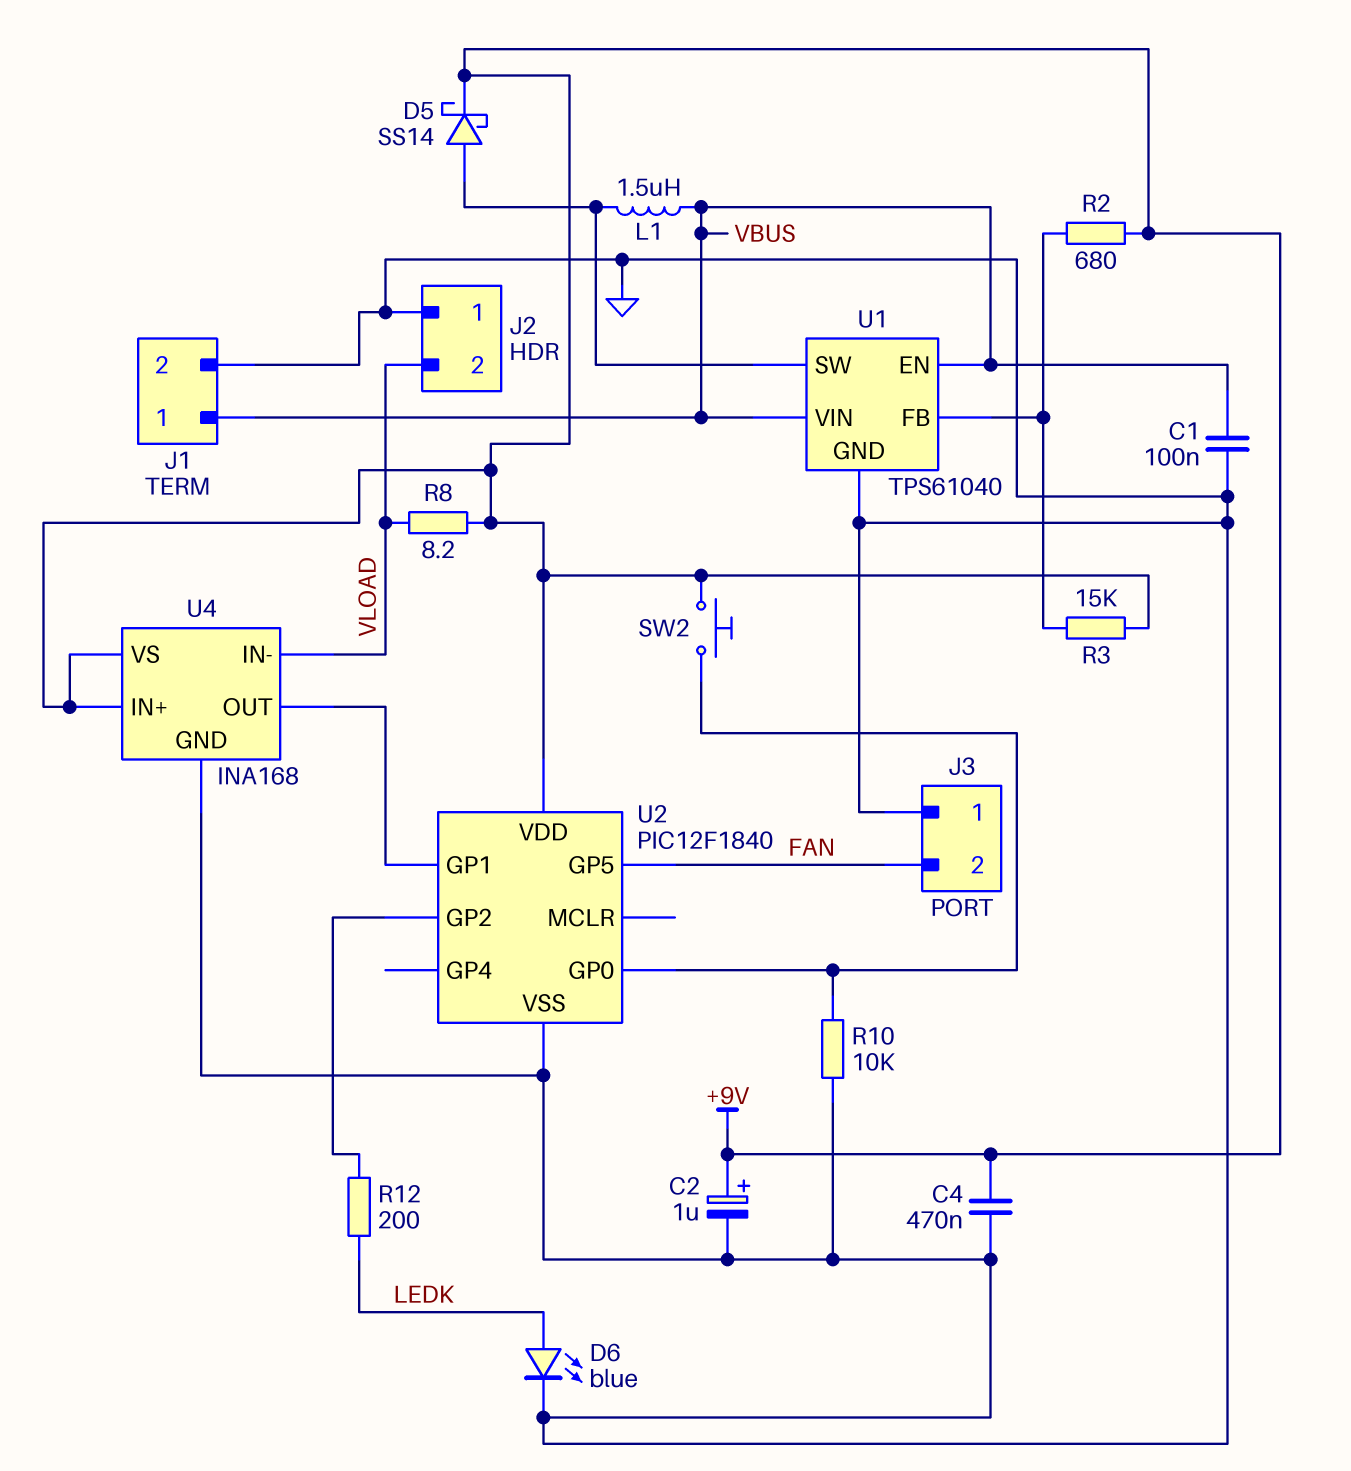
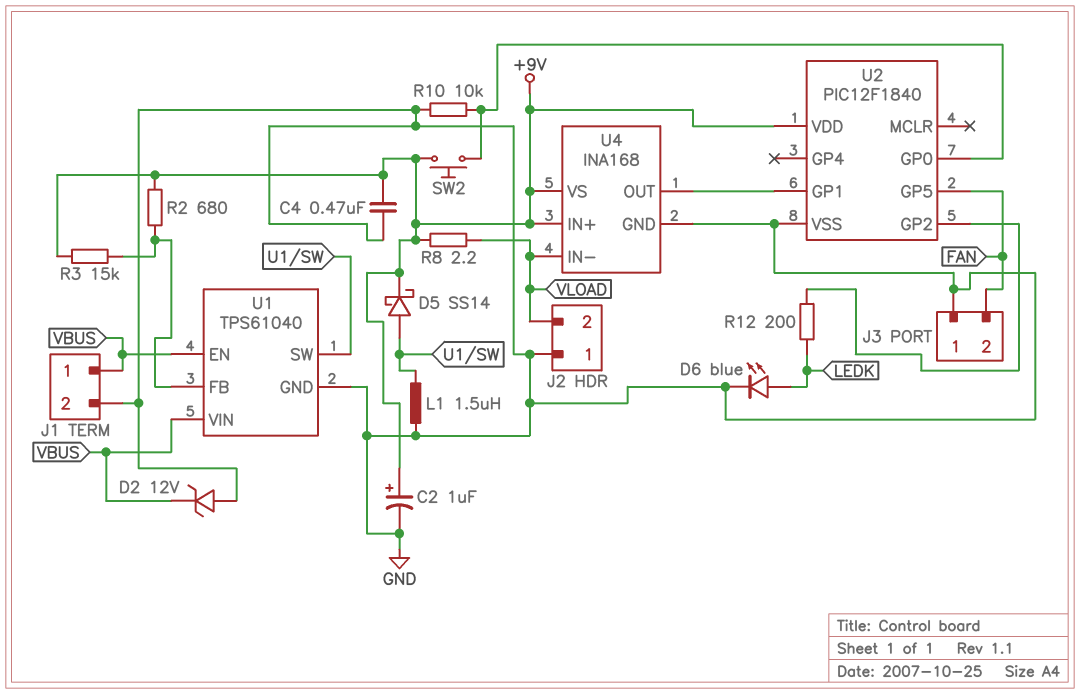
C1: 100nF (GND, VBUS) -> none
D2: none -> zener 12V (A GND, K VBUS)
L1: 1.5uH (U1/SW, VBUS) -> 1.5uH (GND, U1/SW)
R8: 8.2 (+9V, VLOAD) -> 2.2 (+9V, VLOAD)

